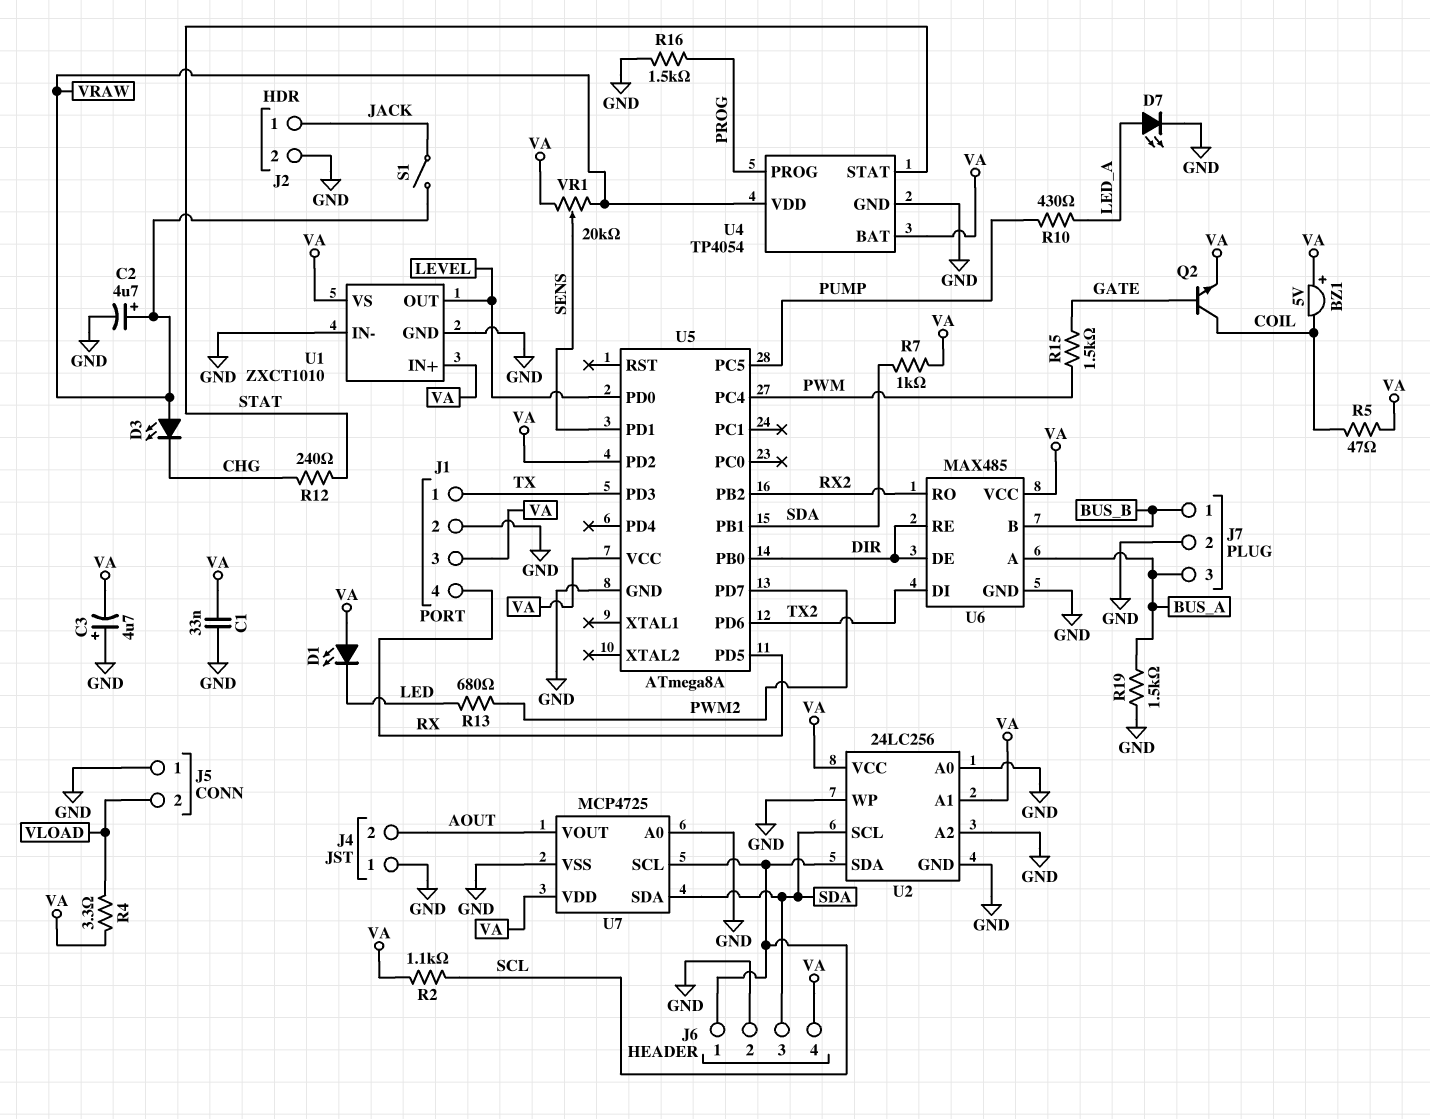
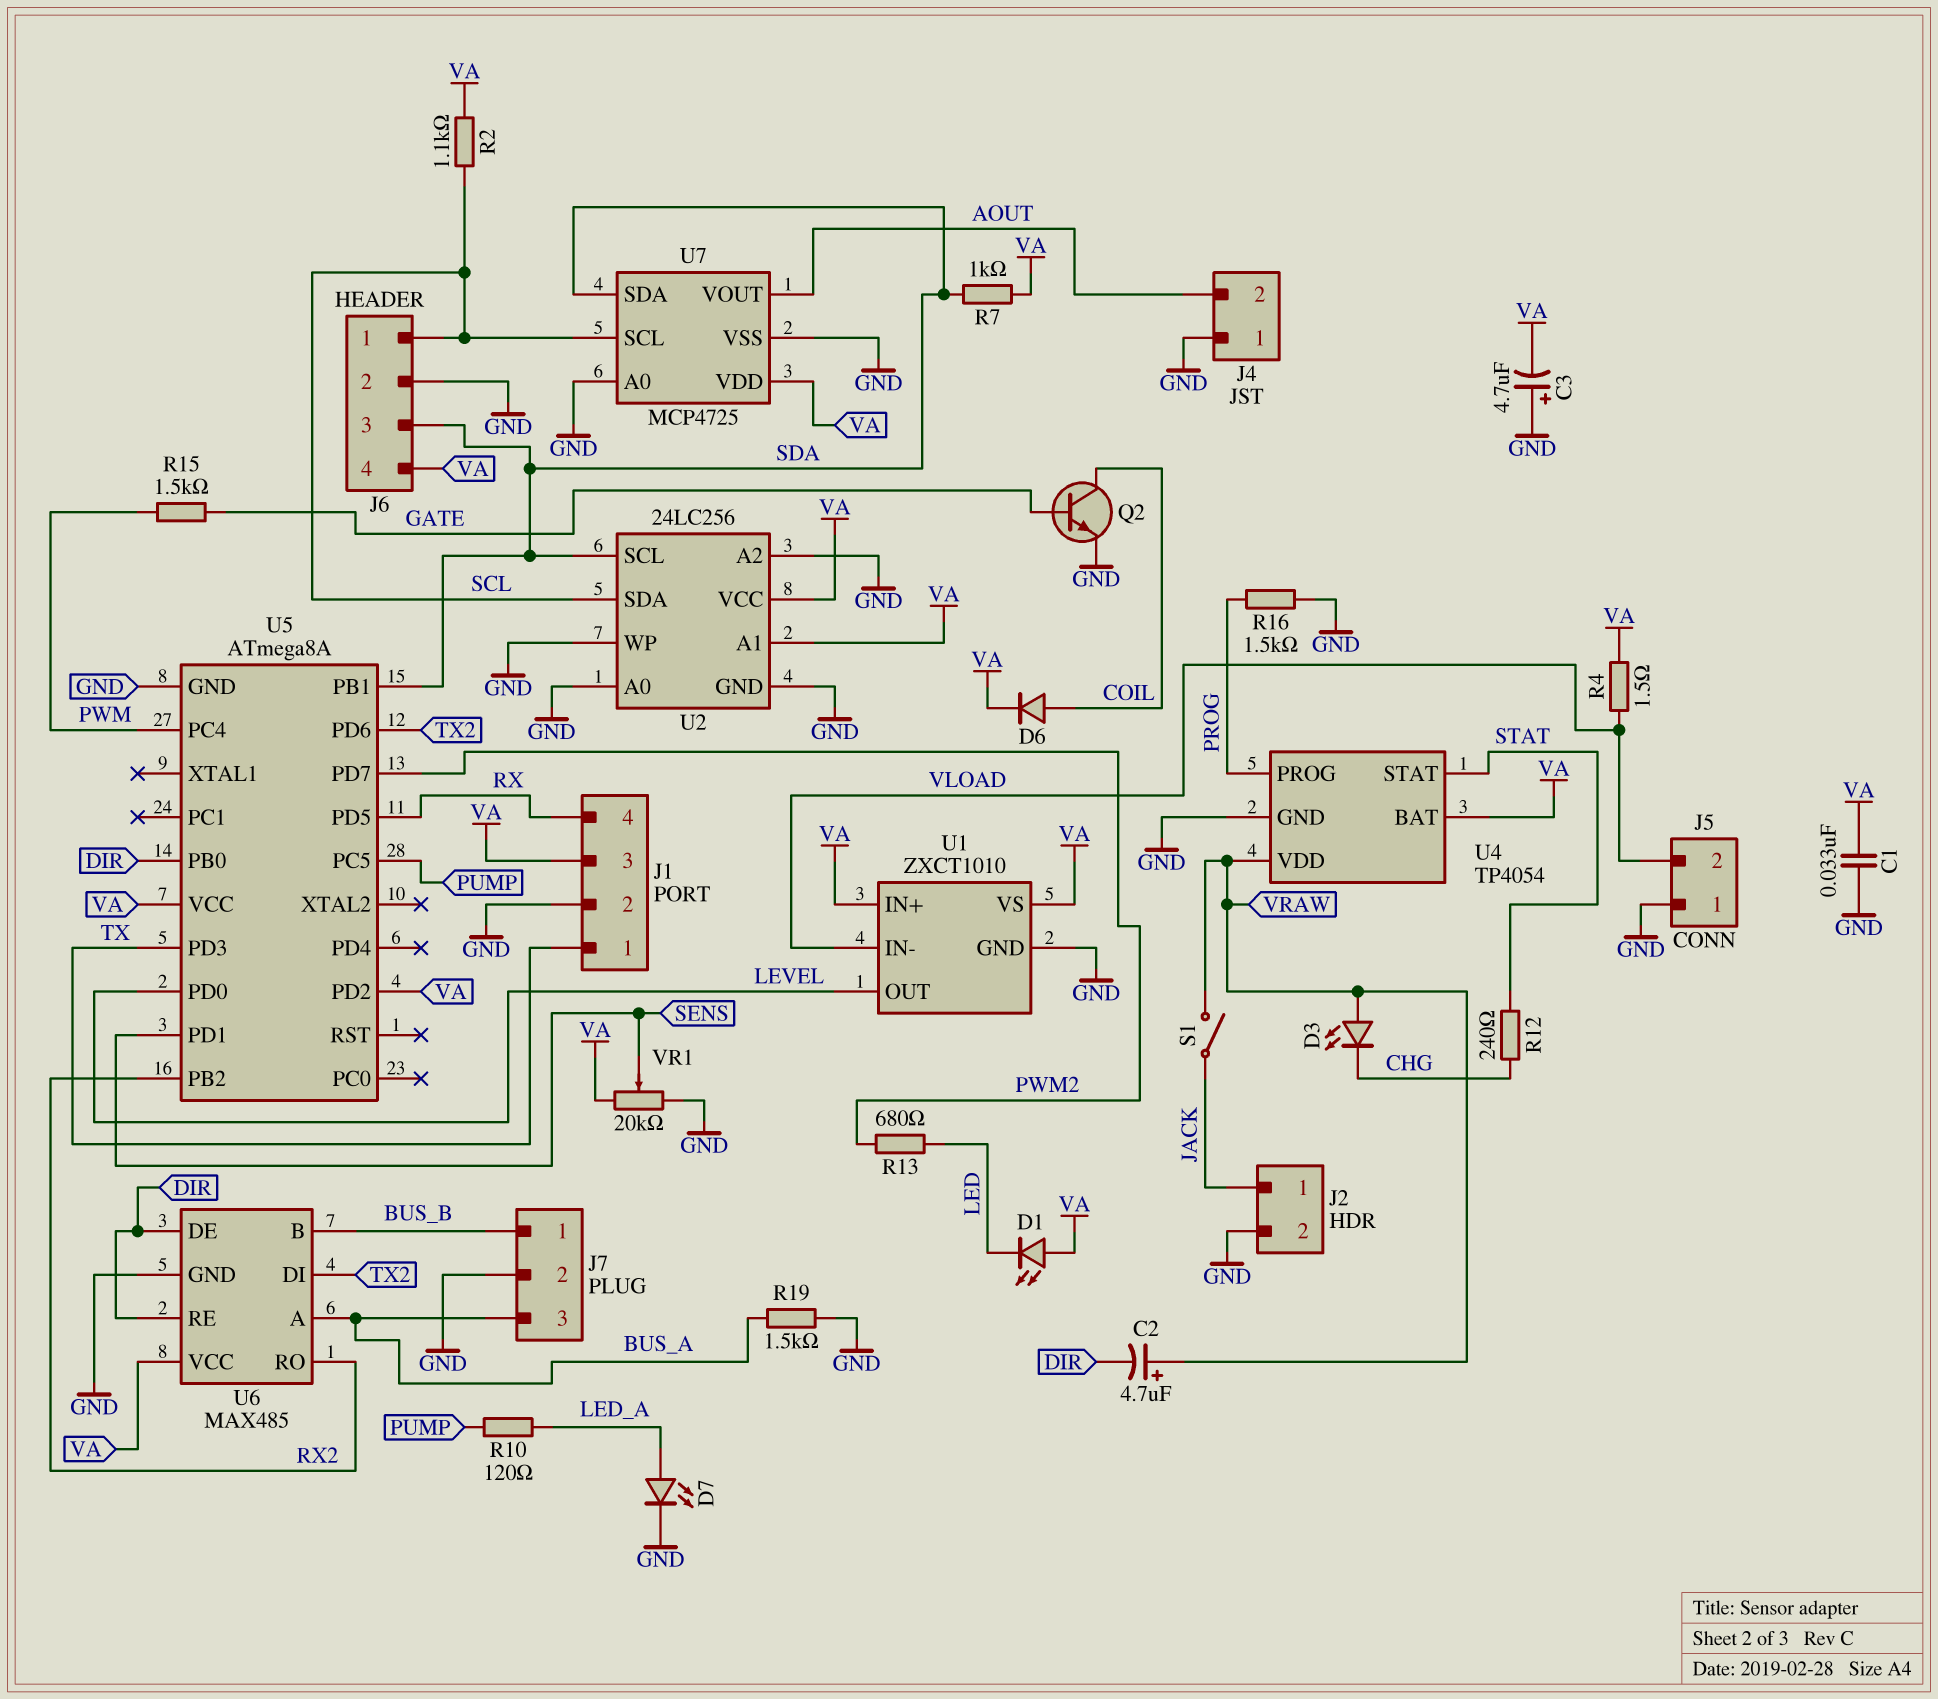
BZ1: buzzer 5V (plus VA, minus COIL) -> none
C2: 4.7uF (plus VRAW, minus GND) -> 4.7uF (plus VRAW, minus DIR)
D6: none -> diode (A COIL, K VA)
Q2: NPN (B GATE, C COIL, E VA) -> NPN (B GATE, C COIL, E GND)
R4: 3.3 (VA, VLOAD) -> 1.5 (VA, VLOAD)
R5: 47 (COIL, VA) -> none
R10: 430 (LED_A, PUMP) -> 120 (LED_A, PUMP)
U1 pin IN-: GND -> VLOAD
VR1: 20k (VA, VRAW, wiper SENS) -> 20k (GND, VA, wiper SENS)

